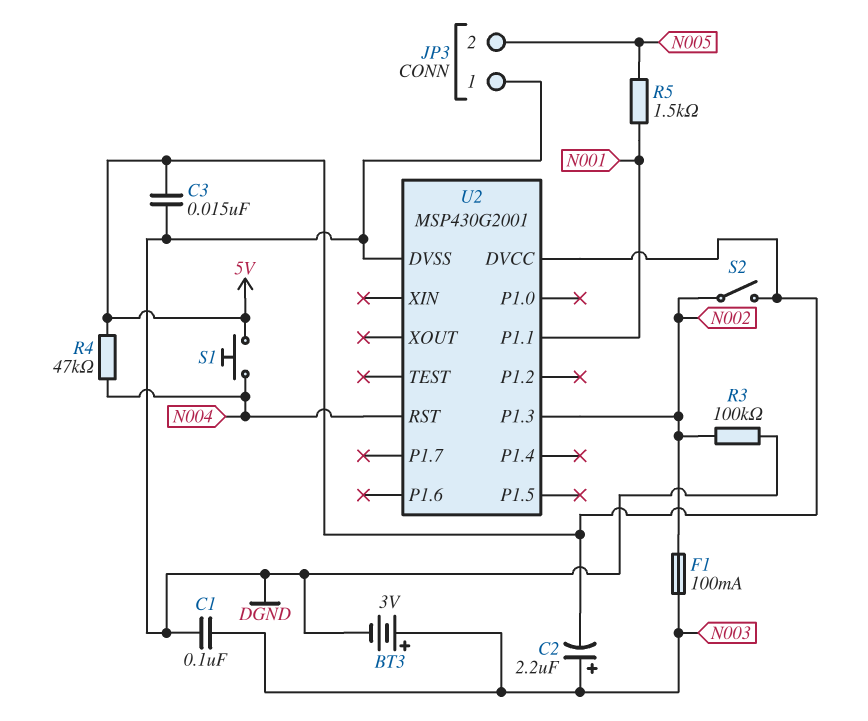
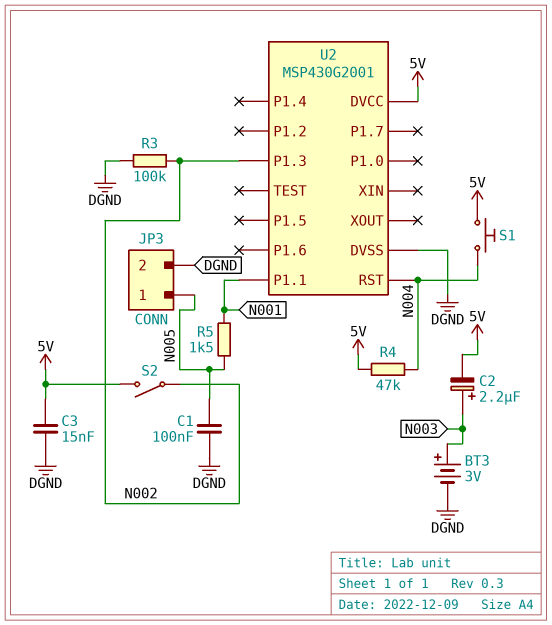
C1: 100nF (DGND, N003) -> 100nF (DGND, N005)
F1: 100mA (N002, N003) -> none
JP3 pin 1: DGND -> N005
JP3 pin 2: N005 -> DGND

